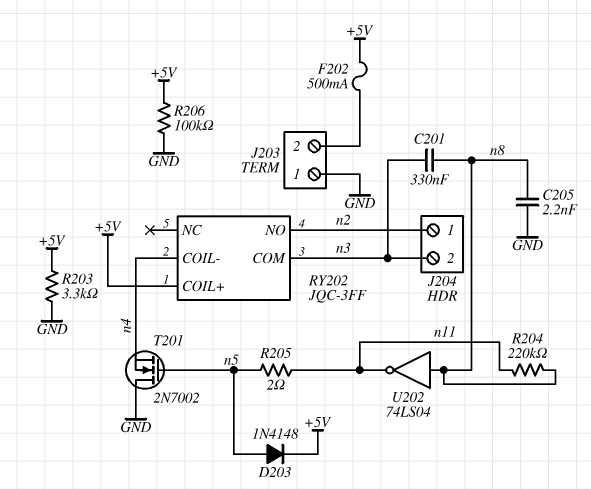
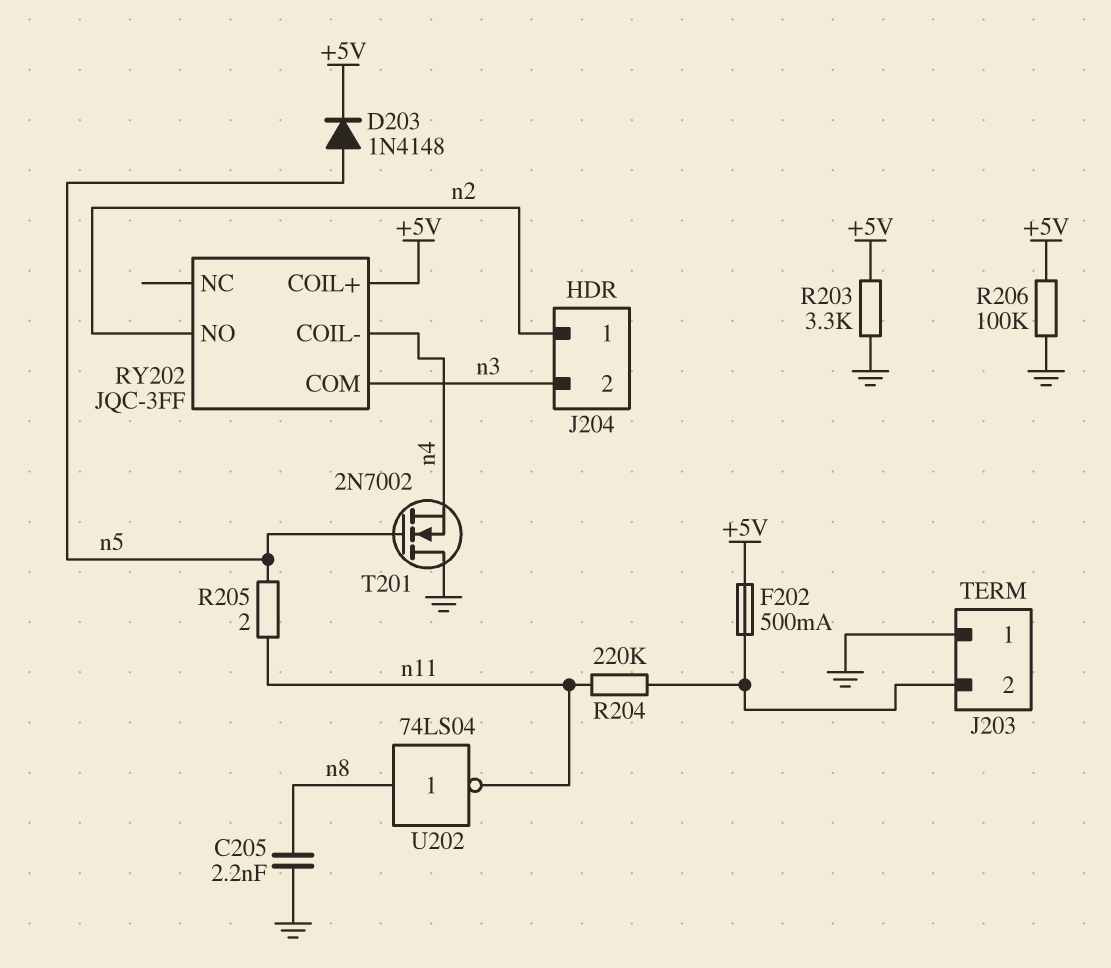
C201: 330nF (n3, n8) -> none
R204: 220k (n8, n11) -> 220k (J203/2, n11)

